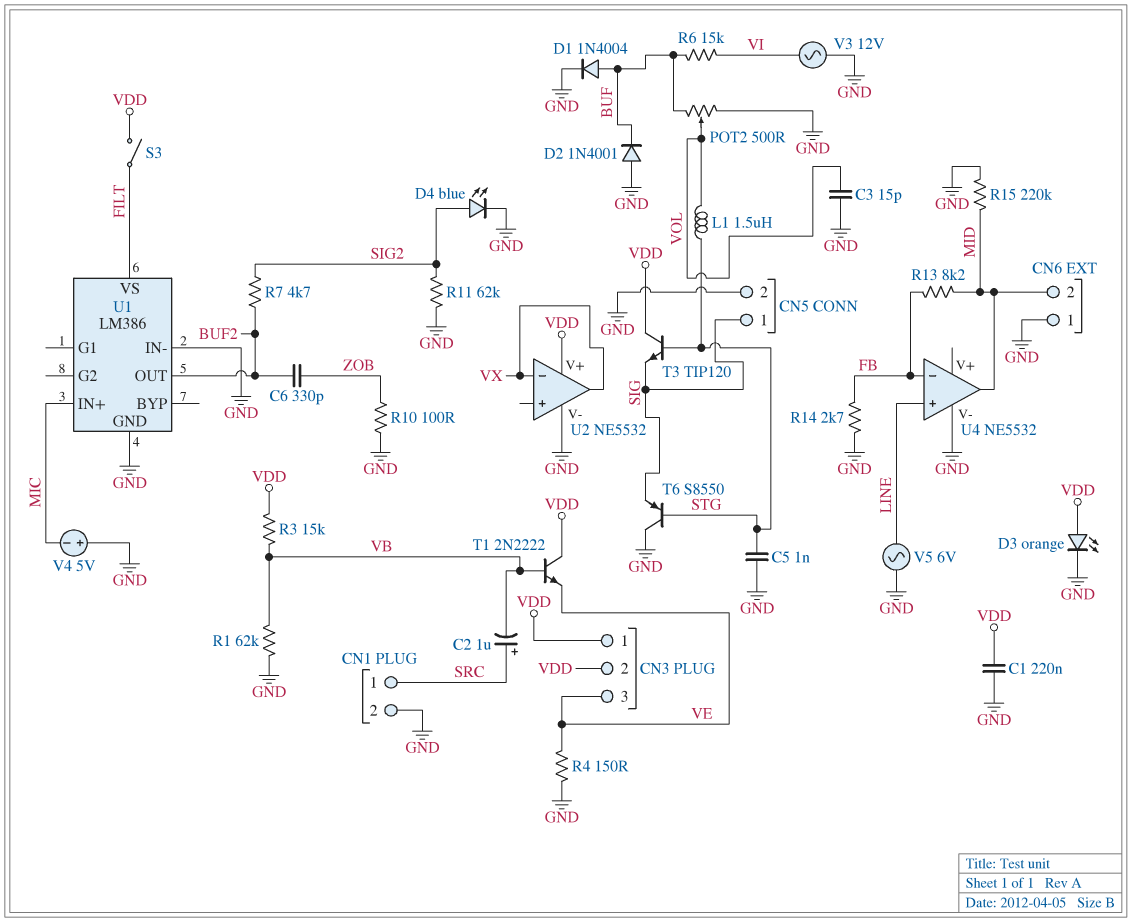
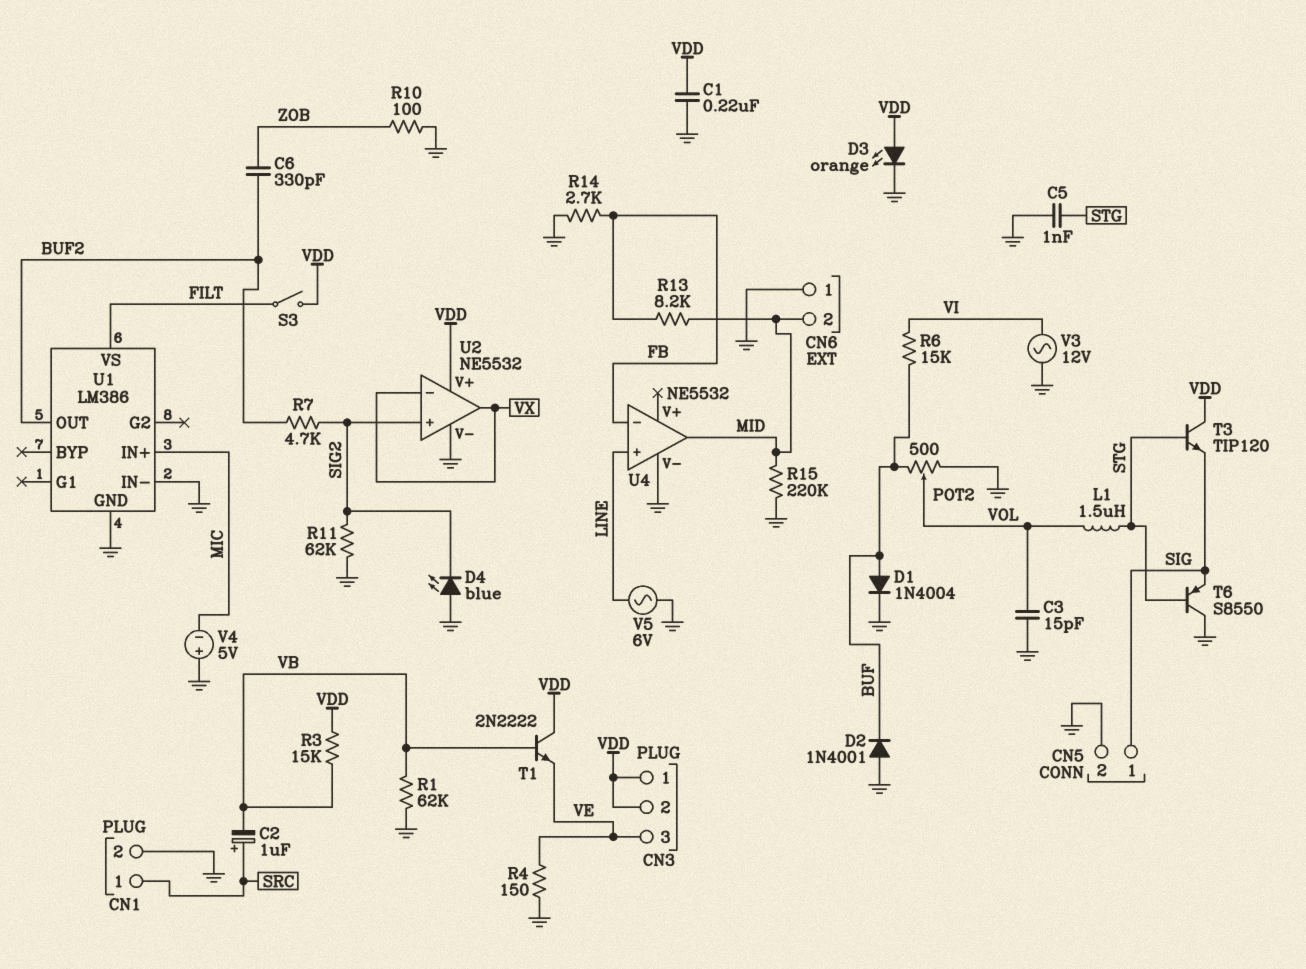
D4: LED blue (A SIG2, K GND) -> LED blue (A GND, K SIG2)
U2 pin in+: none -> SIG2

